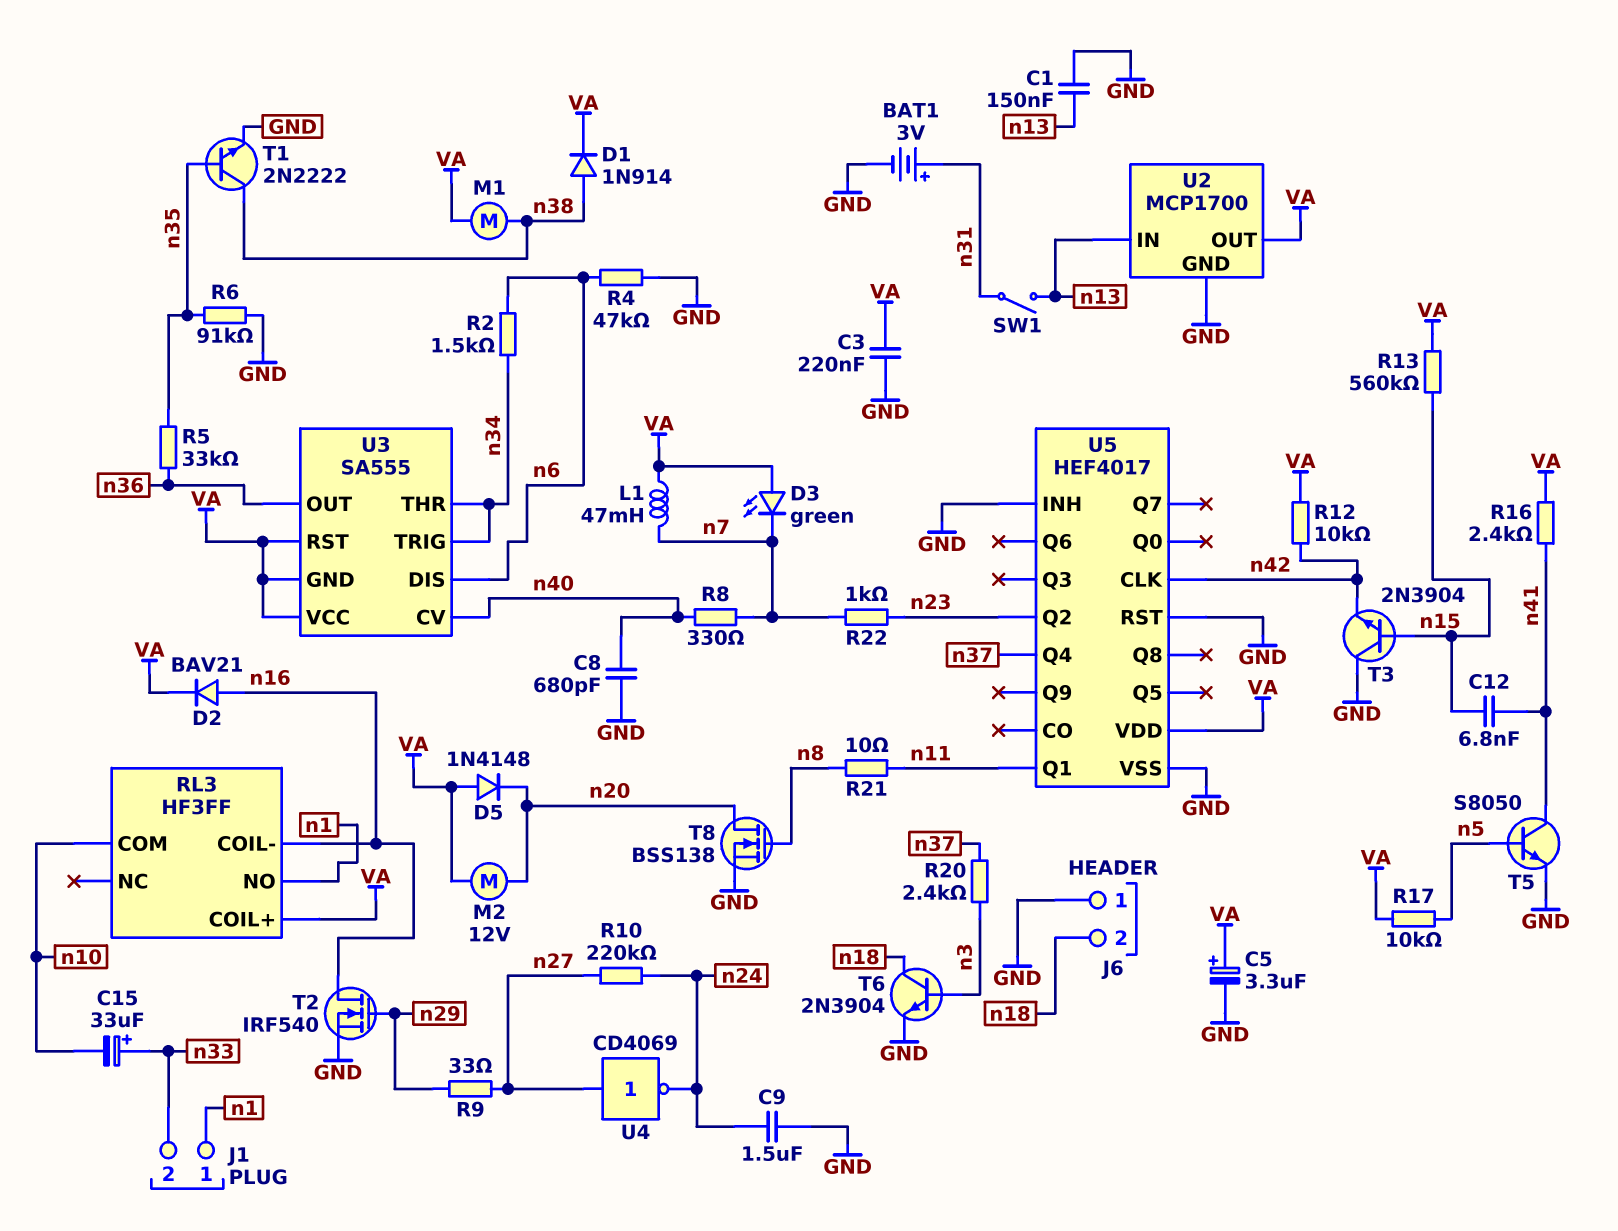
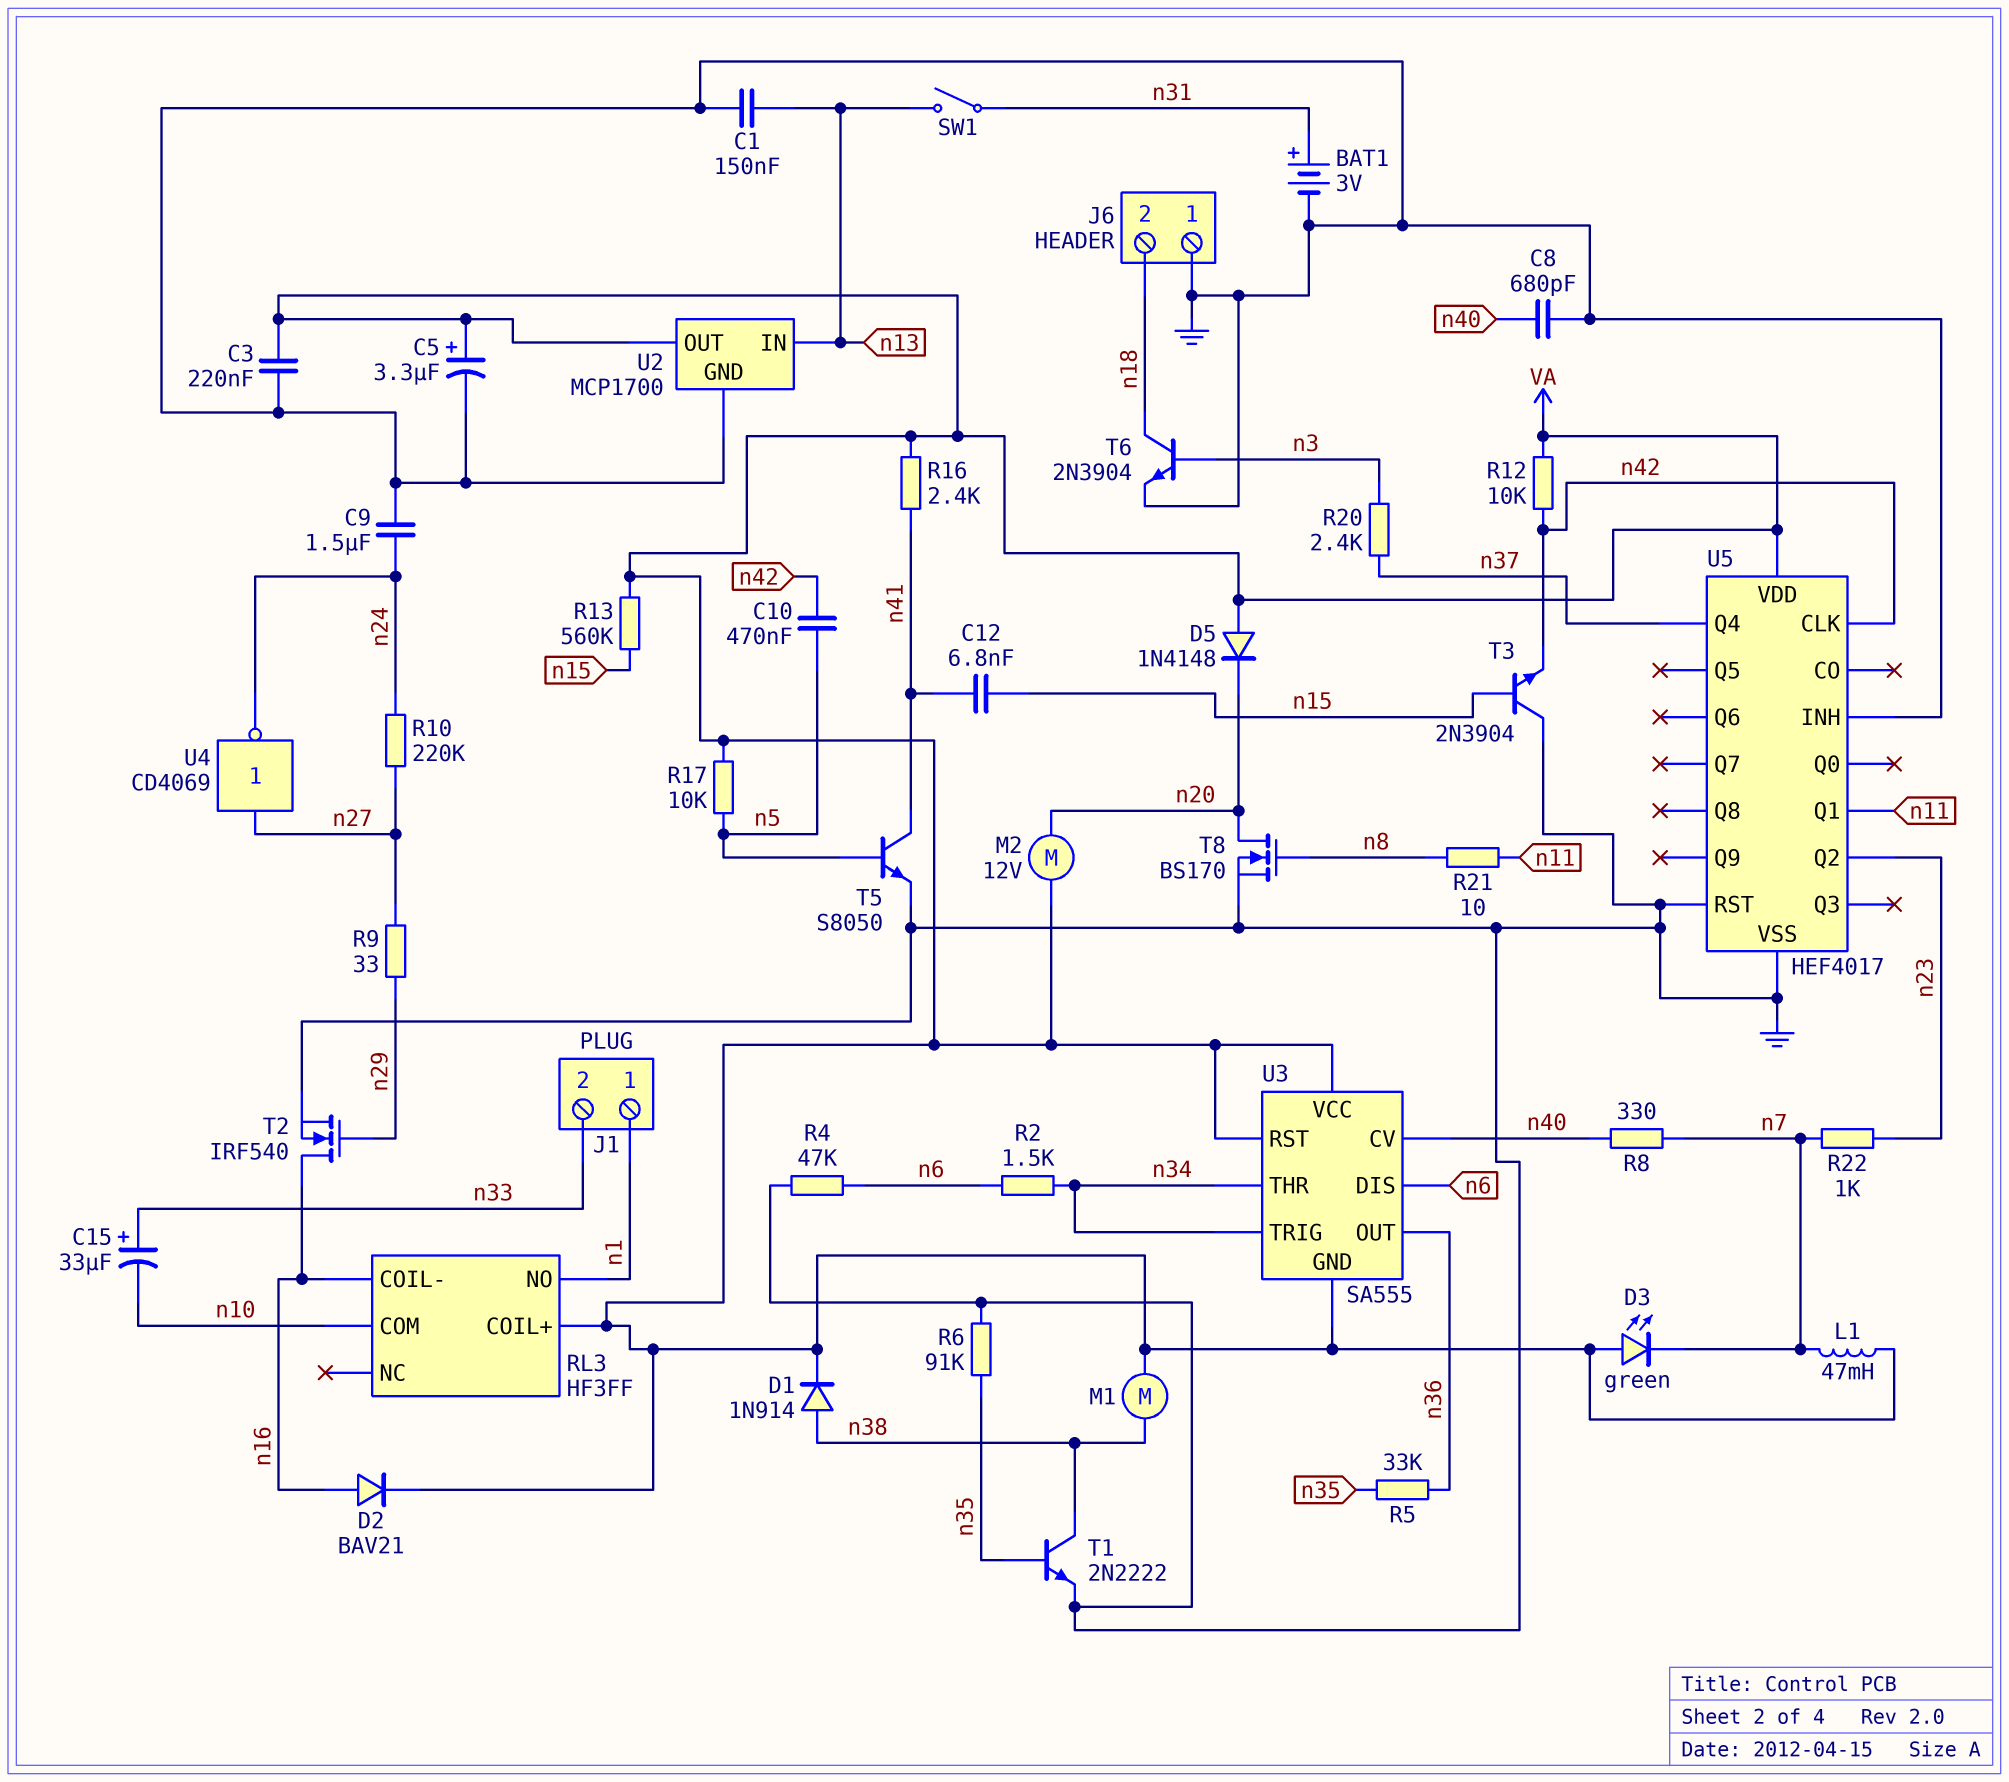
C10: none -> 470nF (n5, n42)
T8: NMOS BSS138 (G n8, D n20, S GND) -> NMOS BS170 (G n8, D n20, S GND)

